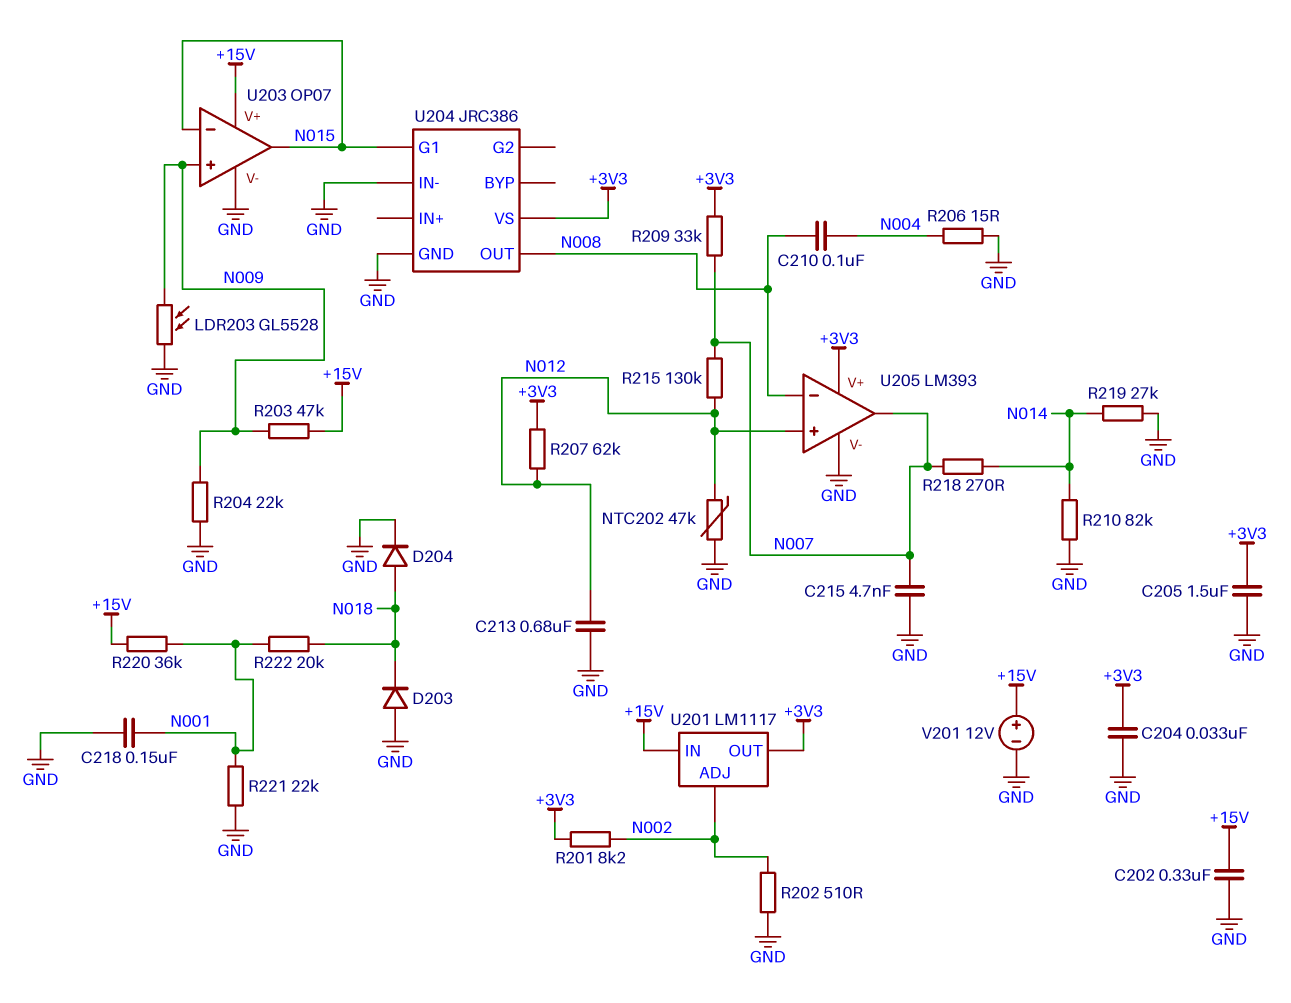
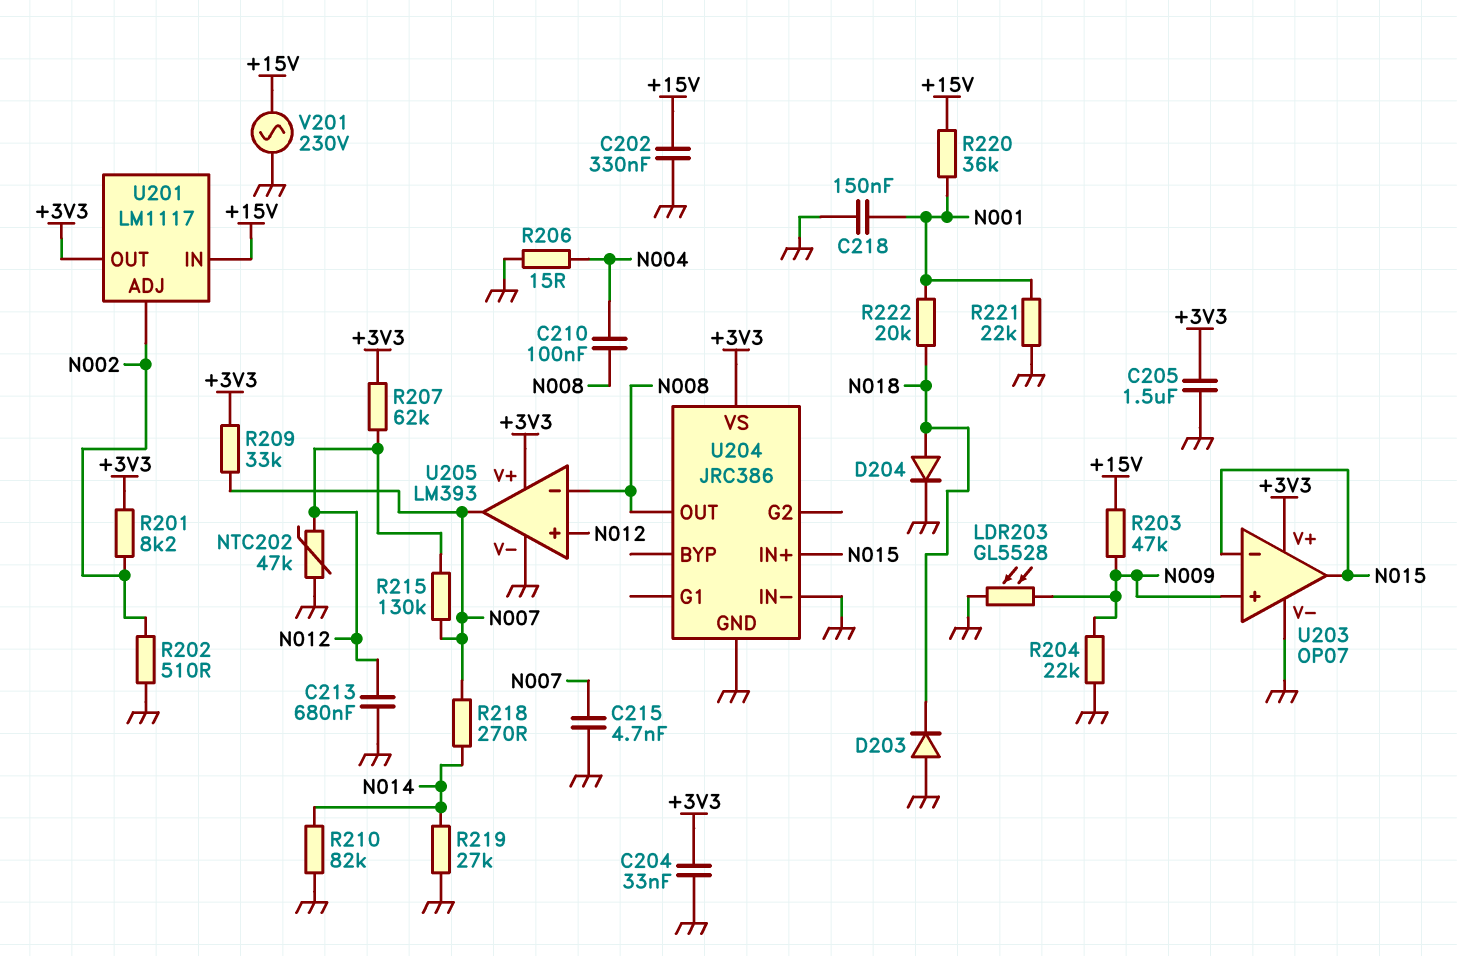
U203 pin V+: +15V -> +3V3
U204 pin G1: N015 -> none
U204 pin IN+: none -> N015
V201: 12V (plus +15V, minus GND) -> AC 230V (+15V, GND)

